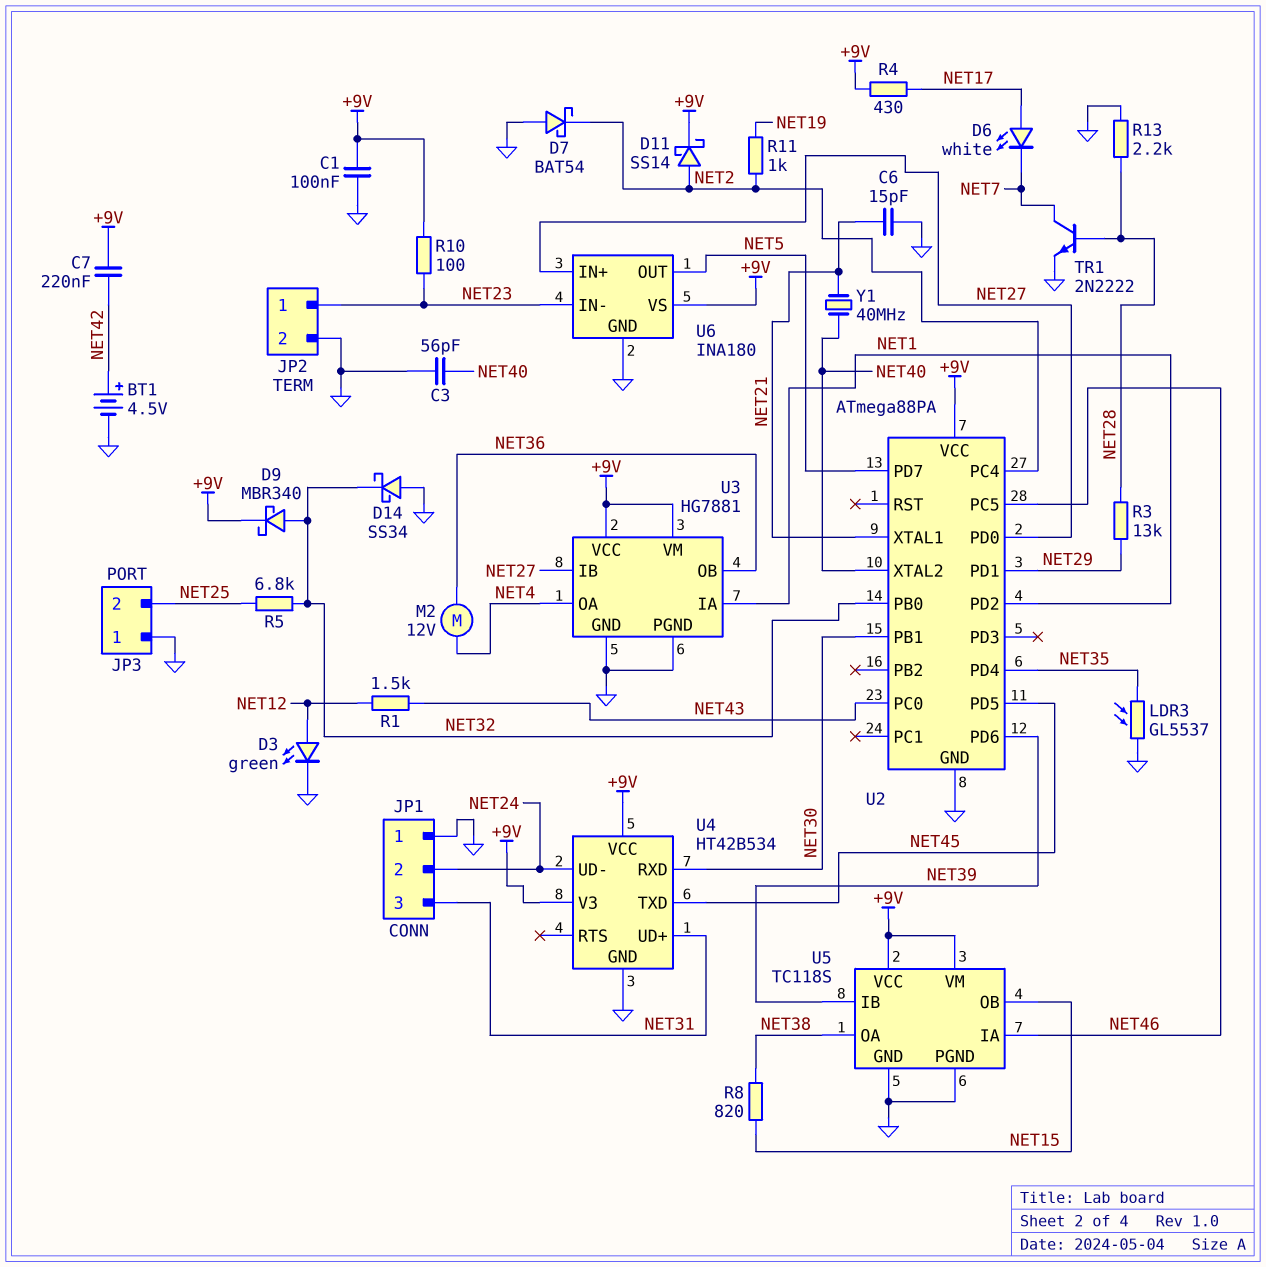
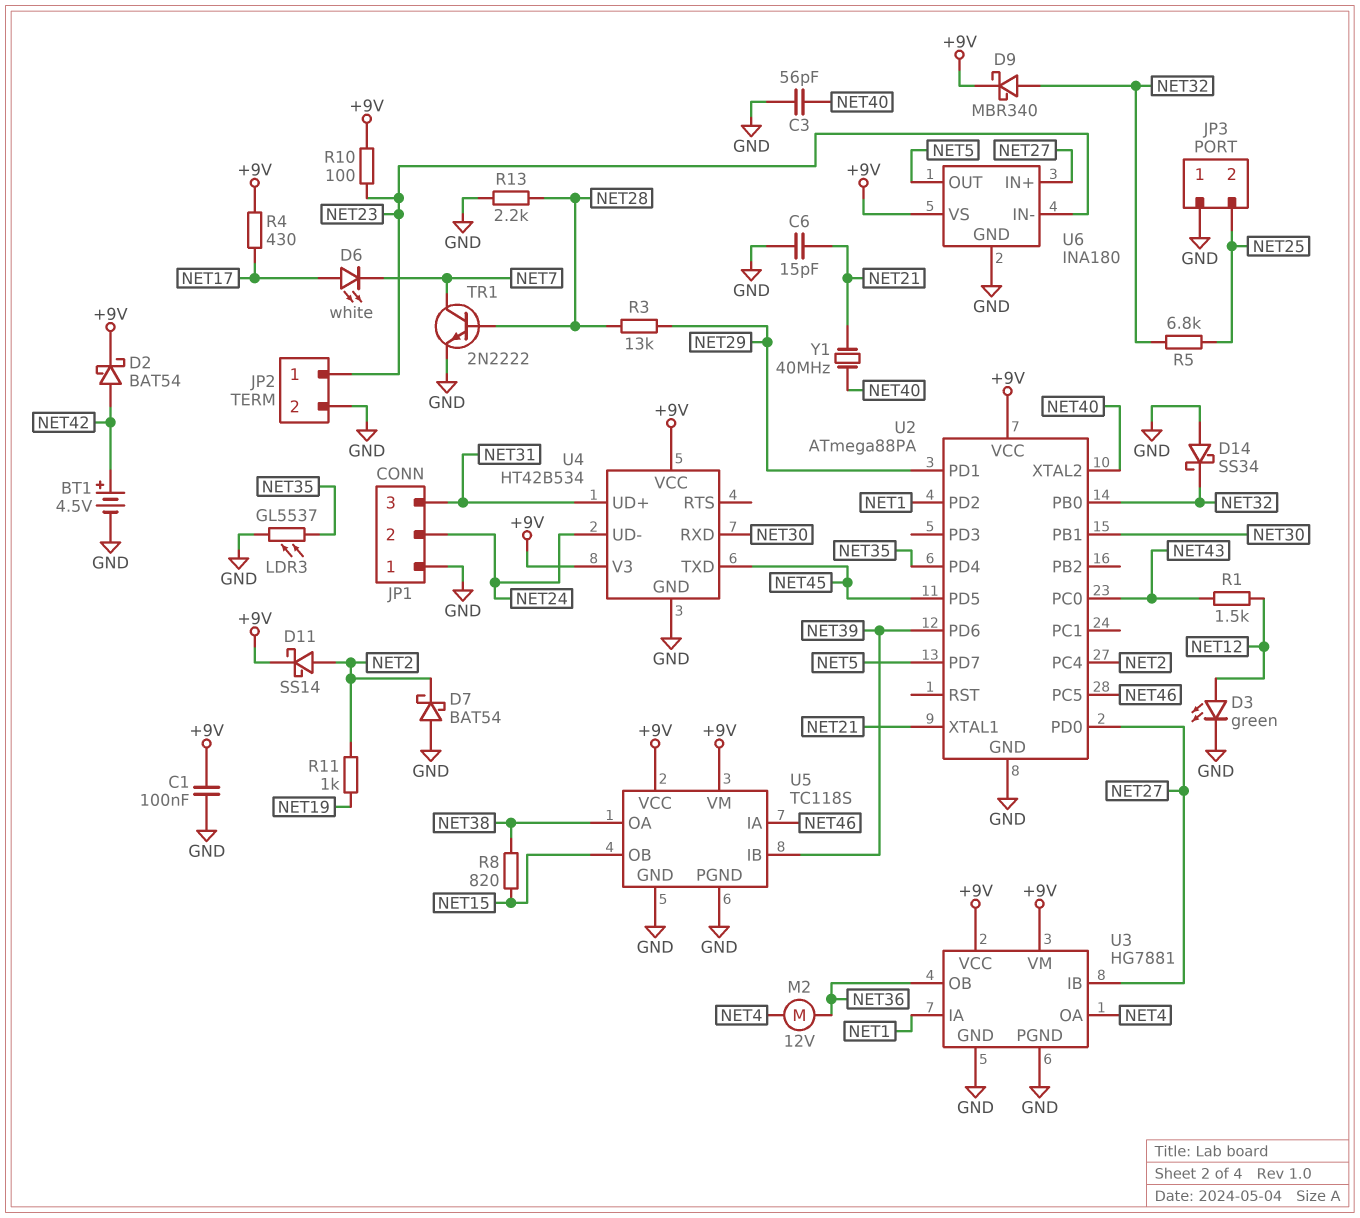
C7: 220nF (+9V, NET42) -> none
D2: none -> schottky BAT54 (A NET42, K +9V)

